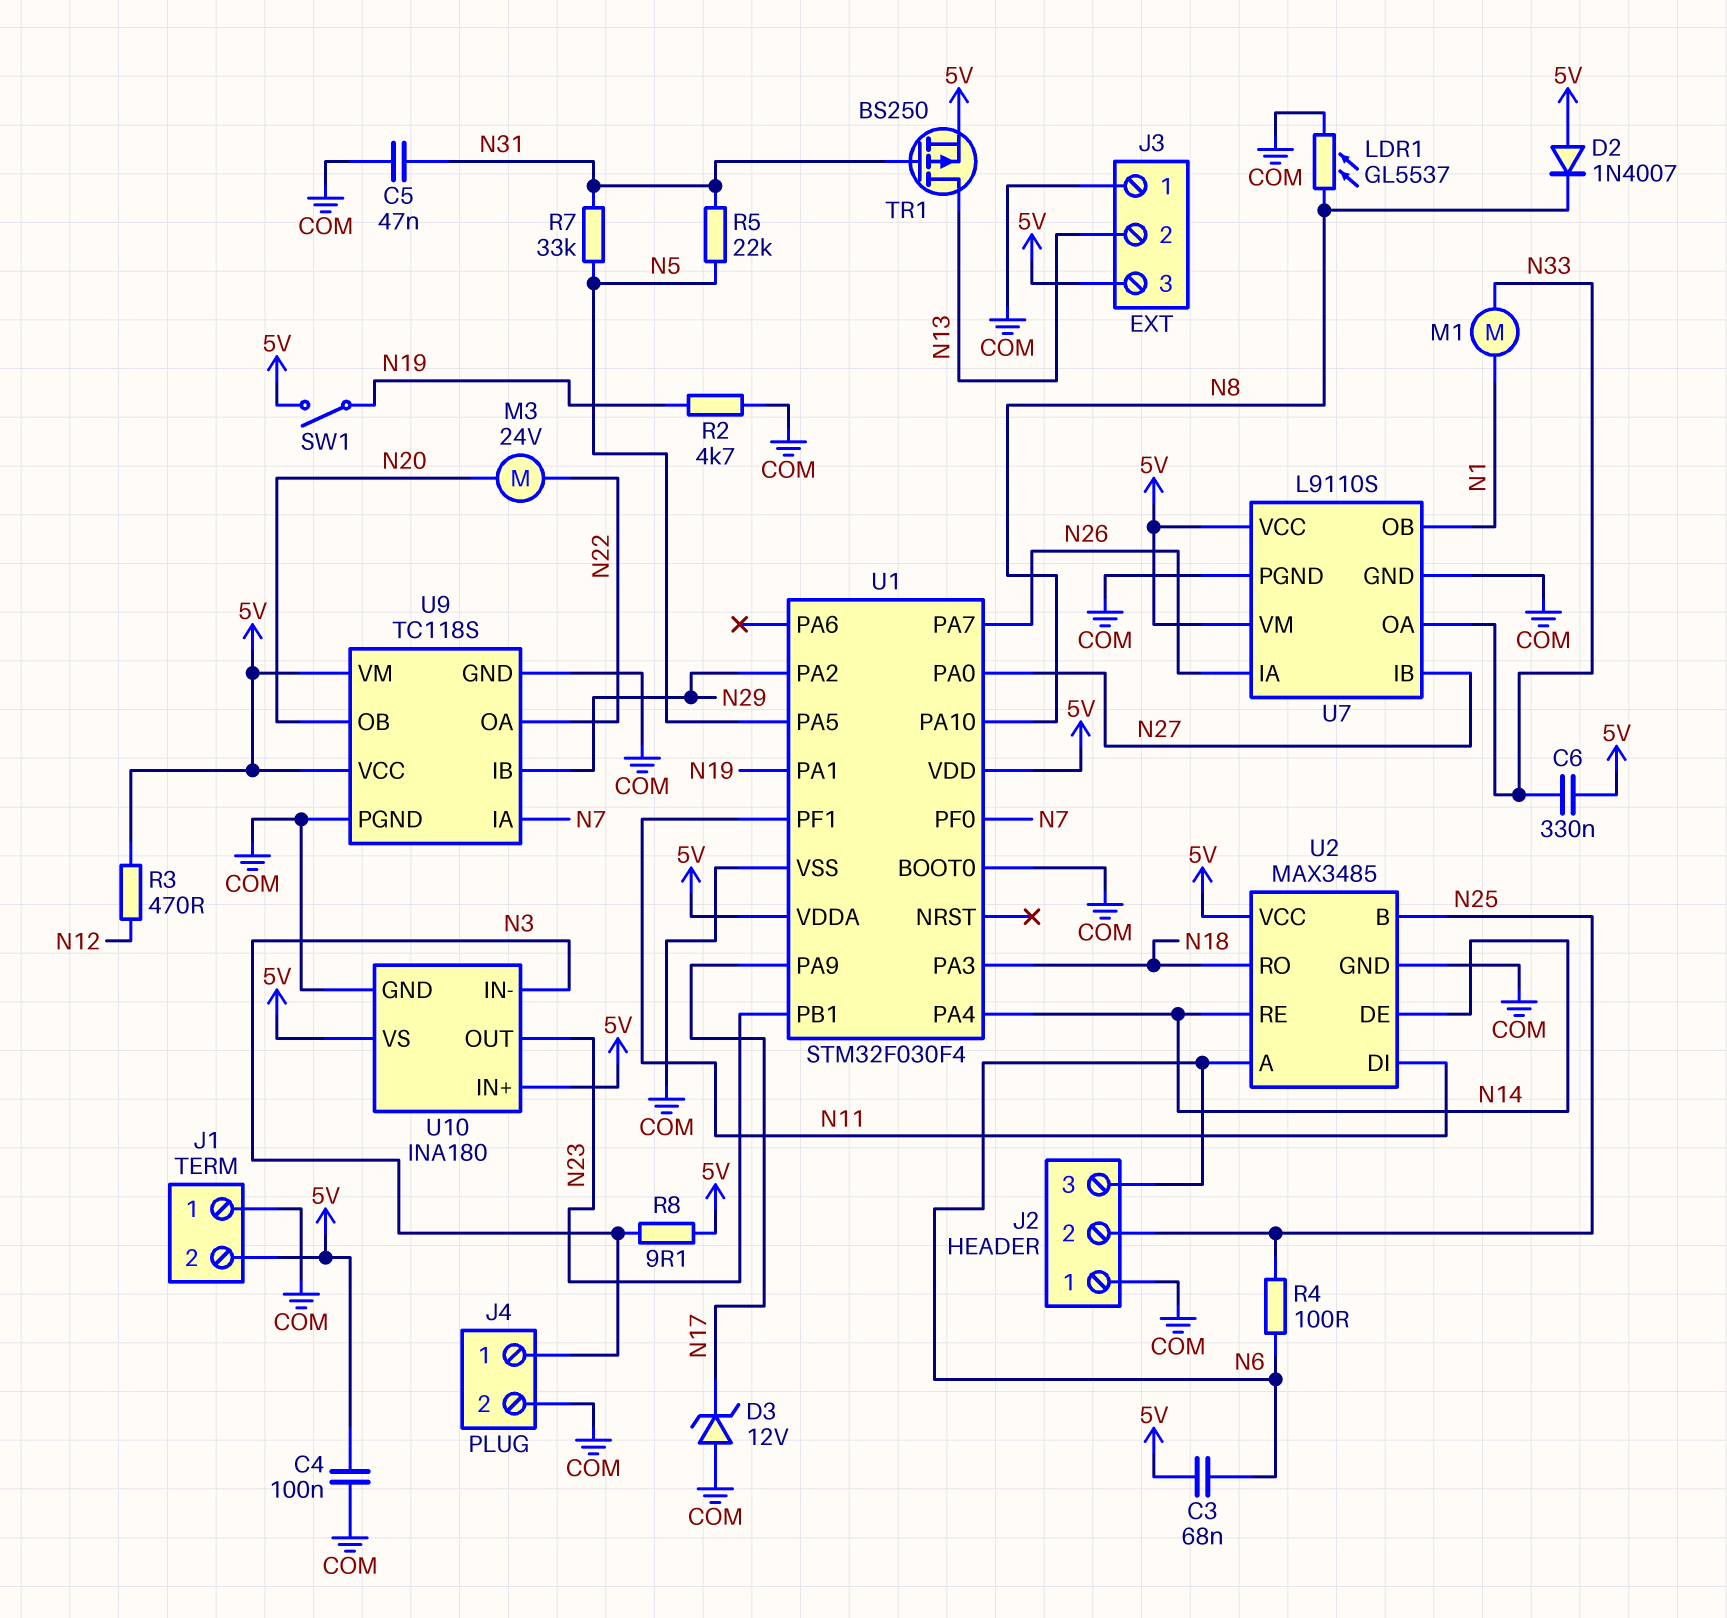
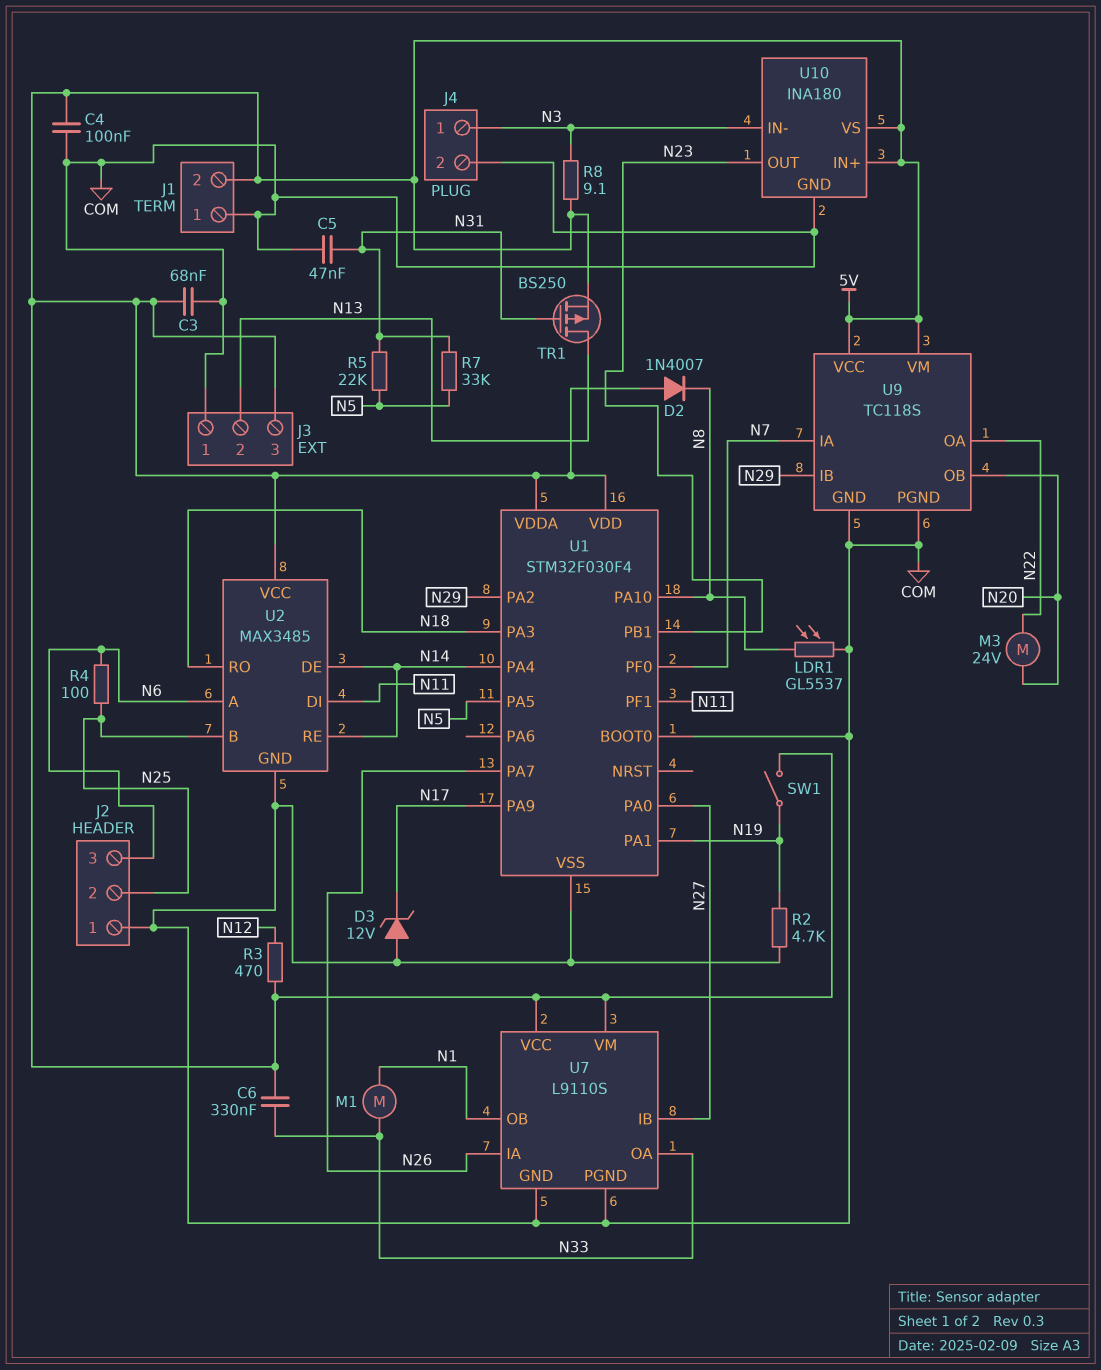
C3: 68nF (5V, N6) -> 68nF (5V, COM)

